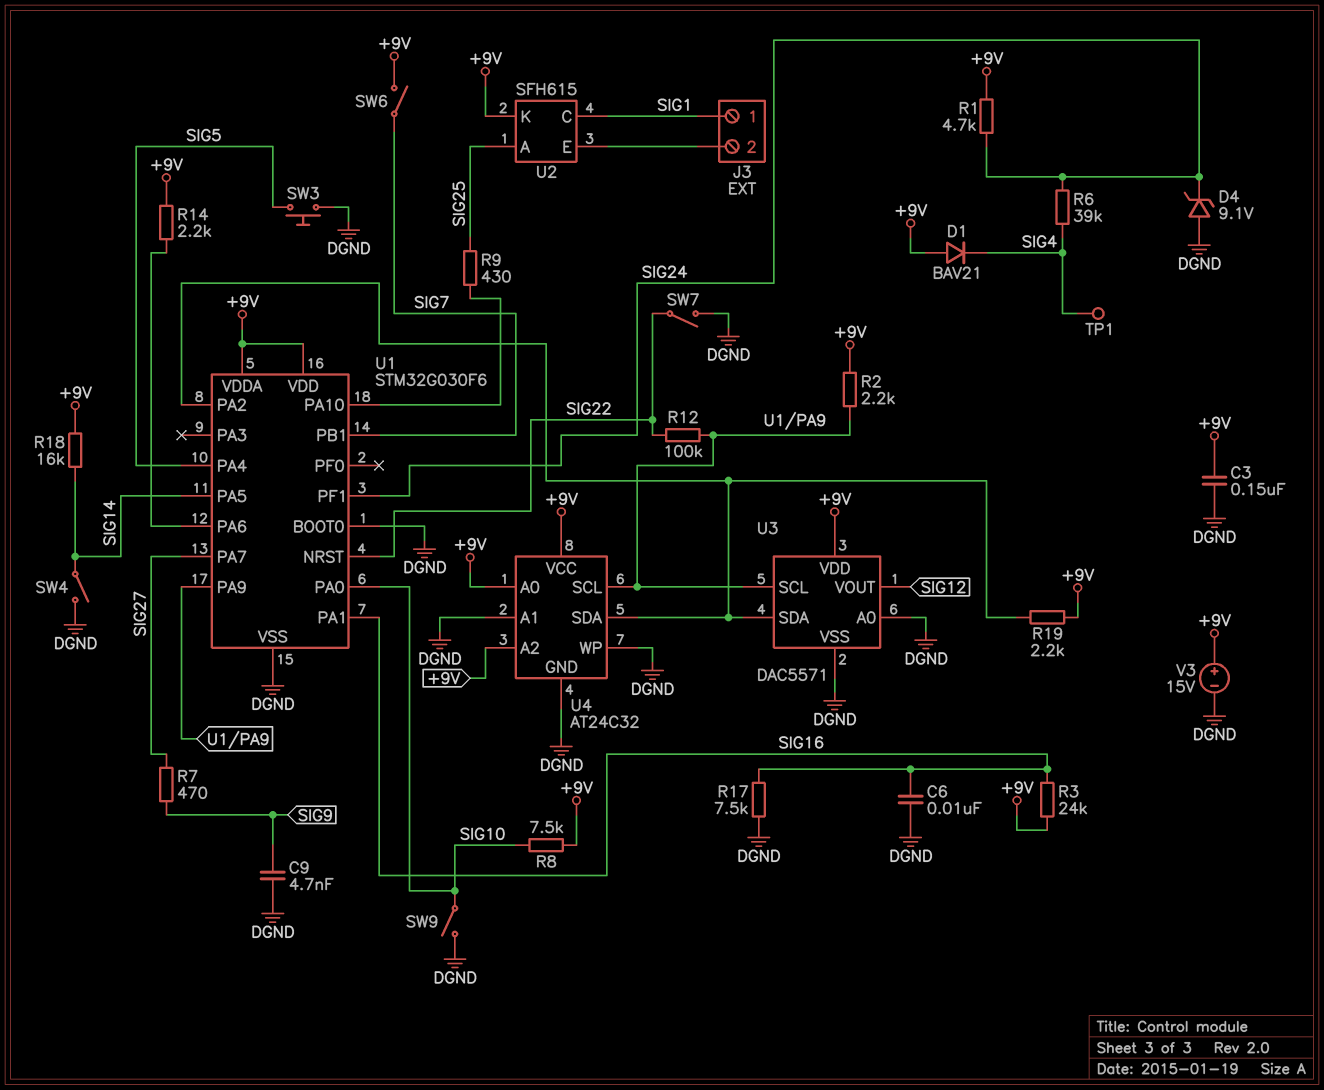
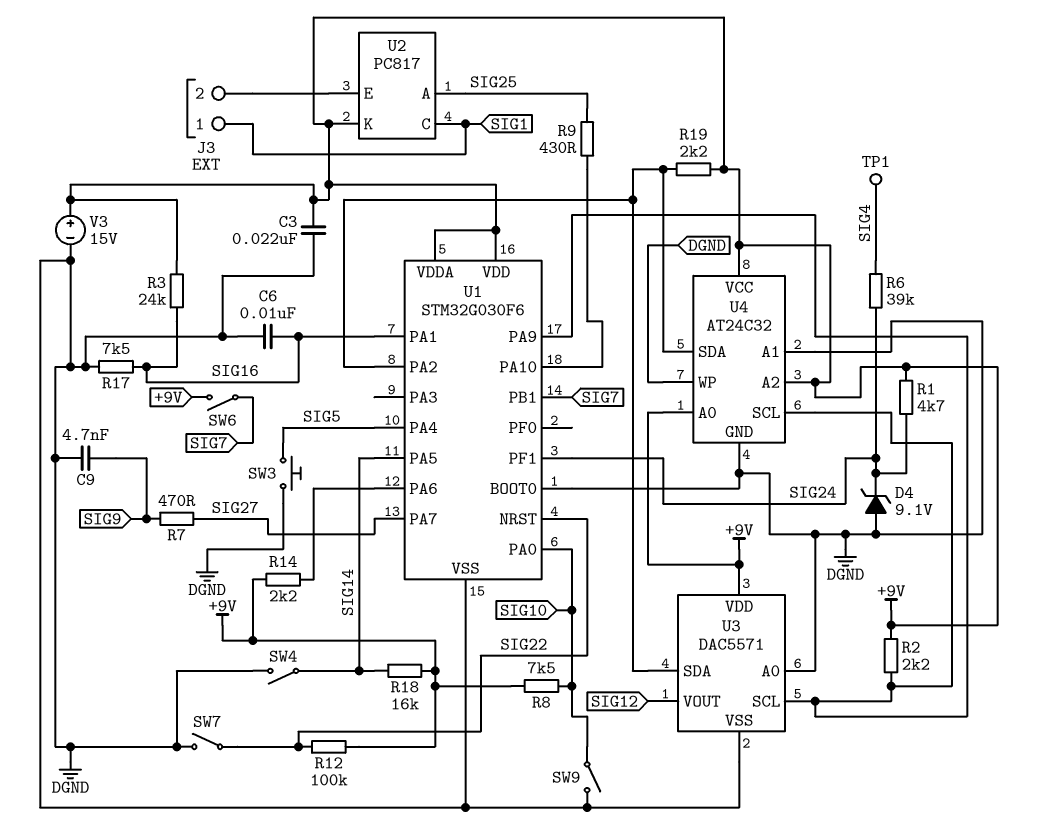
C3: 150nF (+9V, DGND) -> 22nF (+9V, DGND)
D1: diode BAV21 (A +9V, K SIG4) -> none
R12: 100k (SIG22, U1/PA9) -> 100k (+9V, SIG22)
U2: SFH615 -> PC817

